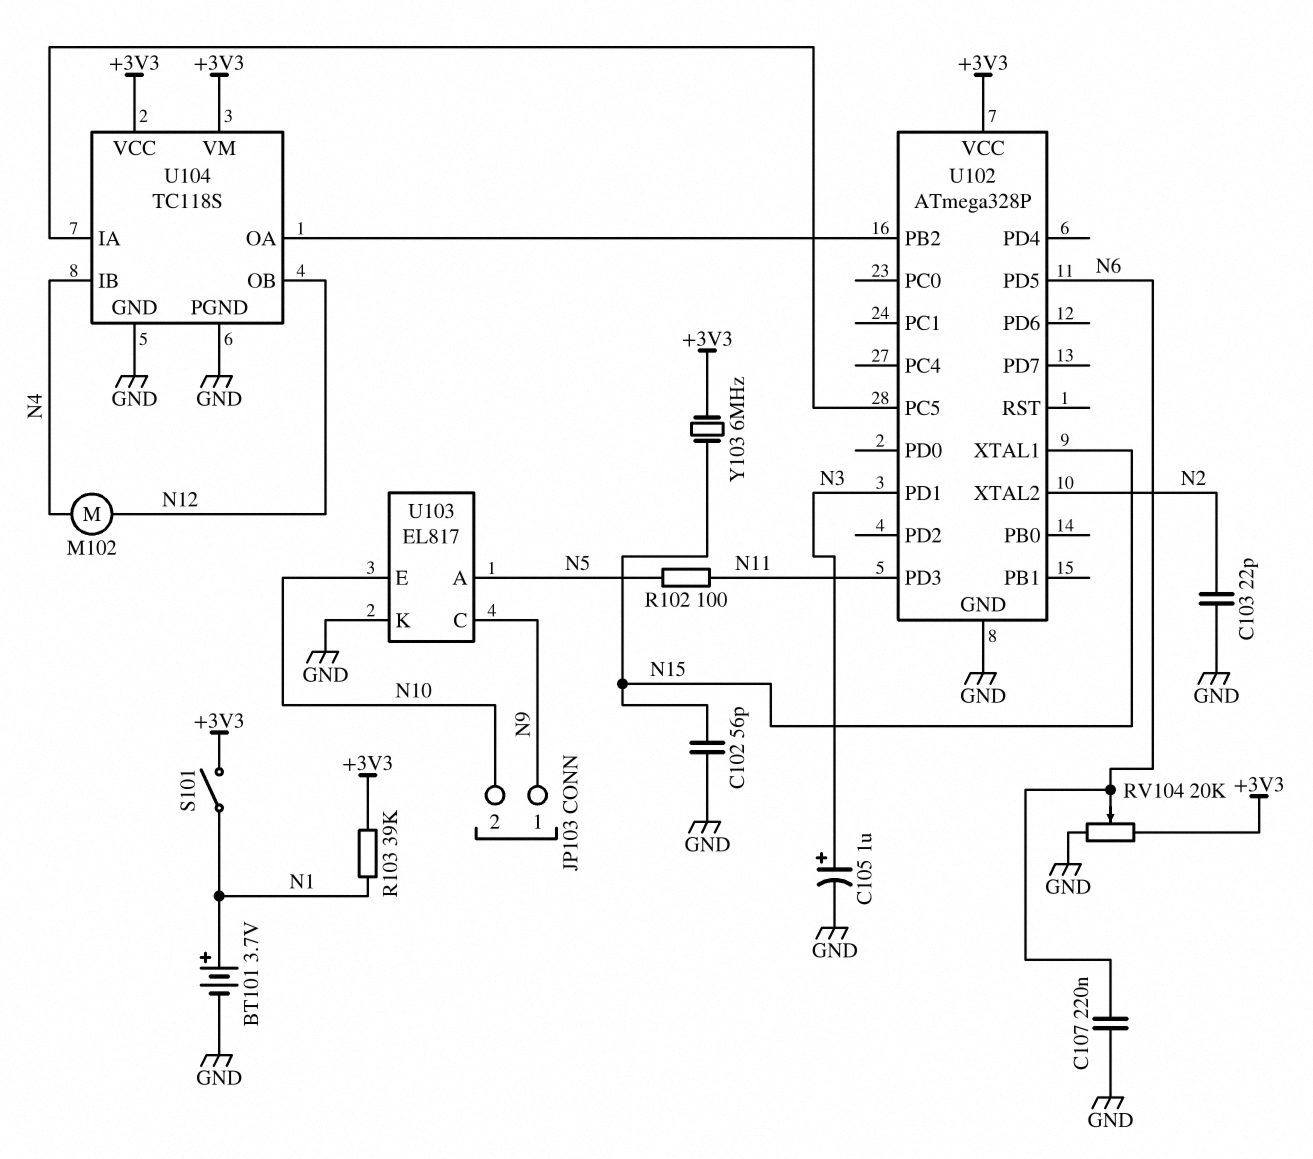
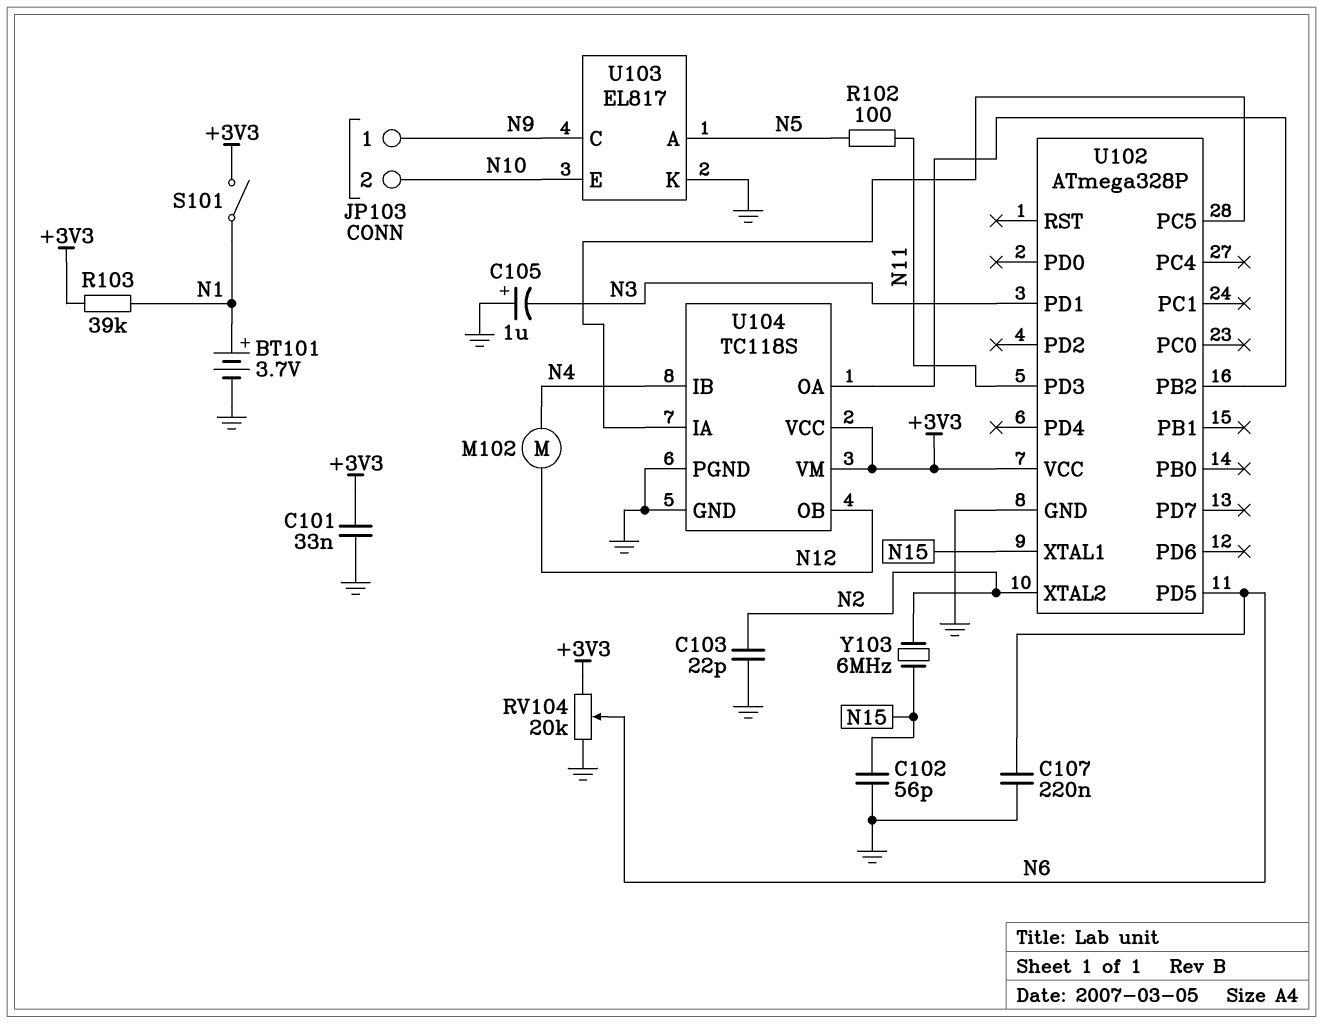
C101: none -> 33nF (+3V3, GND)
C105: 1uF (plus N3, minus GND) -> 1uF (plus GND, minus N3)
Y103: 6MHz (+3V3, N15) -> 6MHz (N2, N15)

